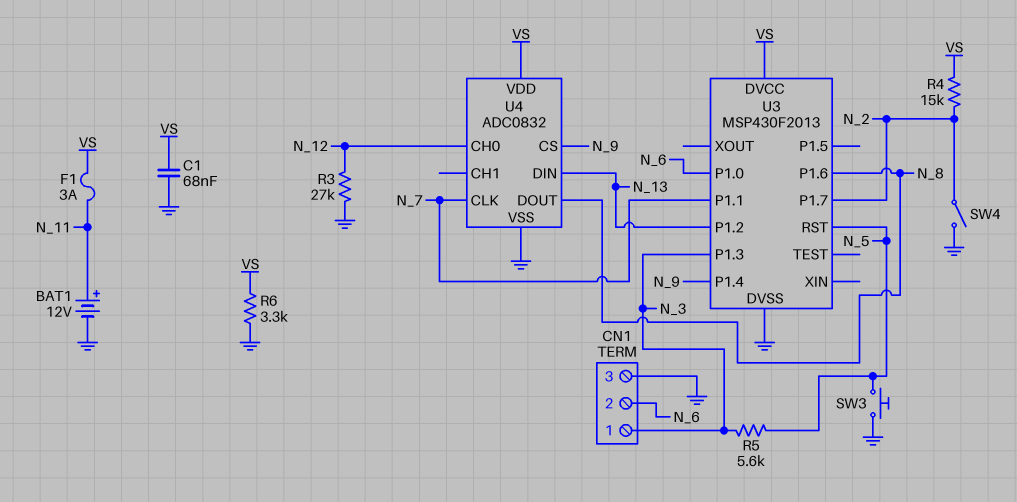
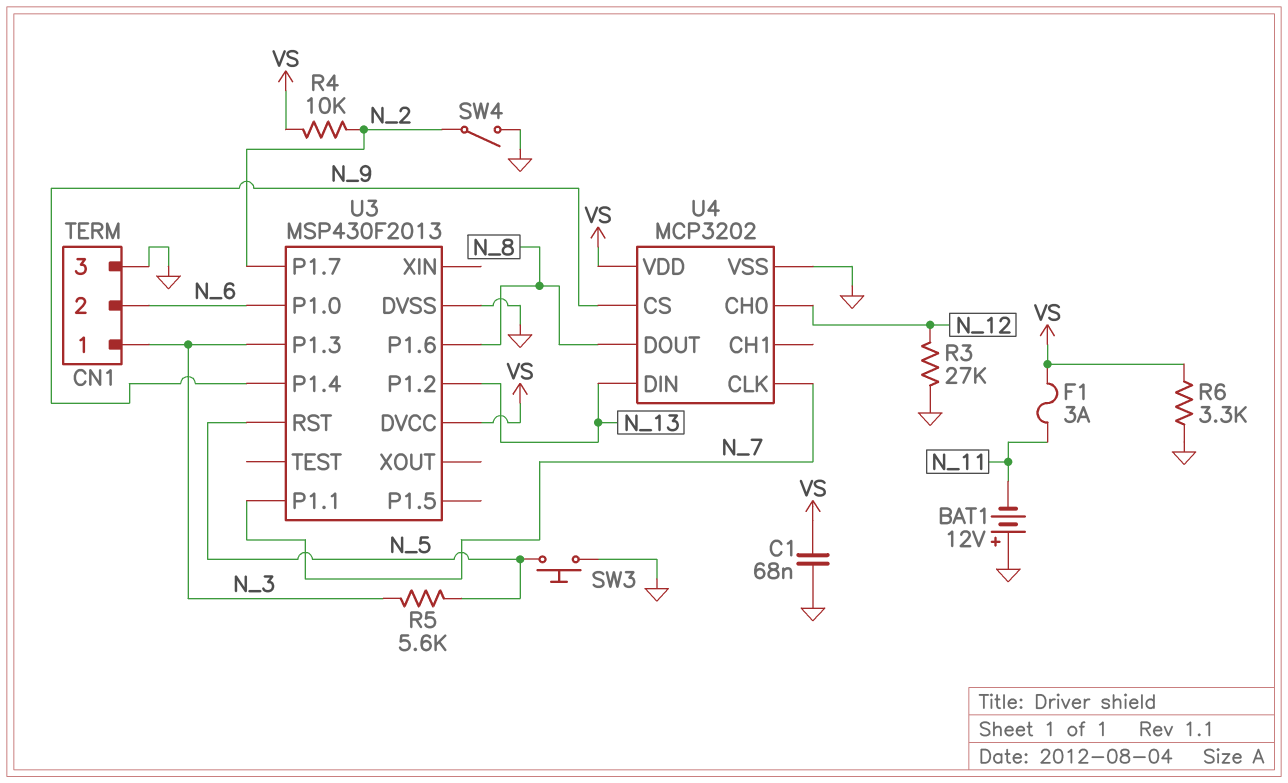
BAT1: 12V (plus N_11, minus GND) -> 12V (plus GND, minus N_11)
R4: 15k (N_2, VS) -> 10k (N_2, VS)
U4: ADC0832 -> MCP3202

